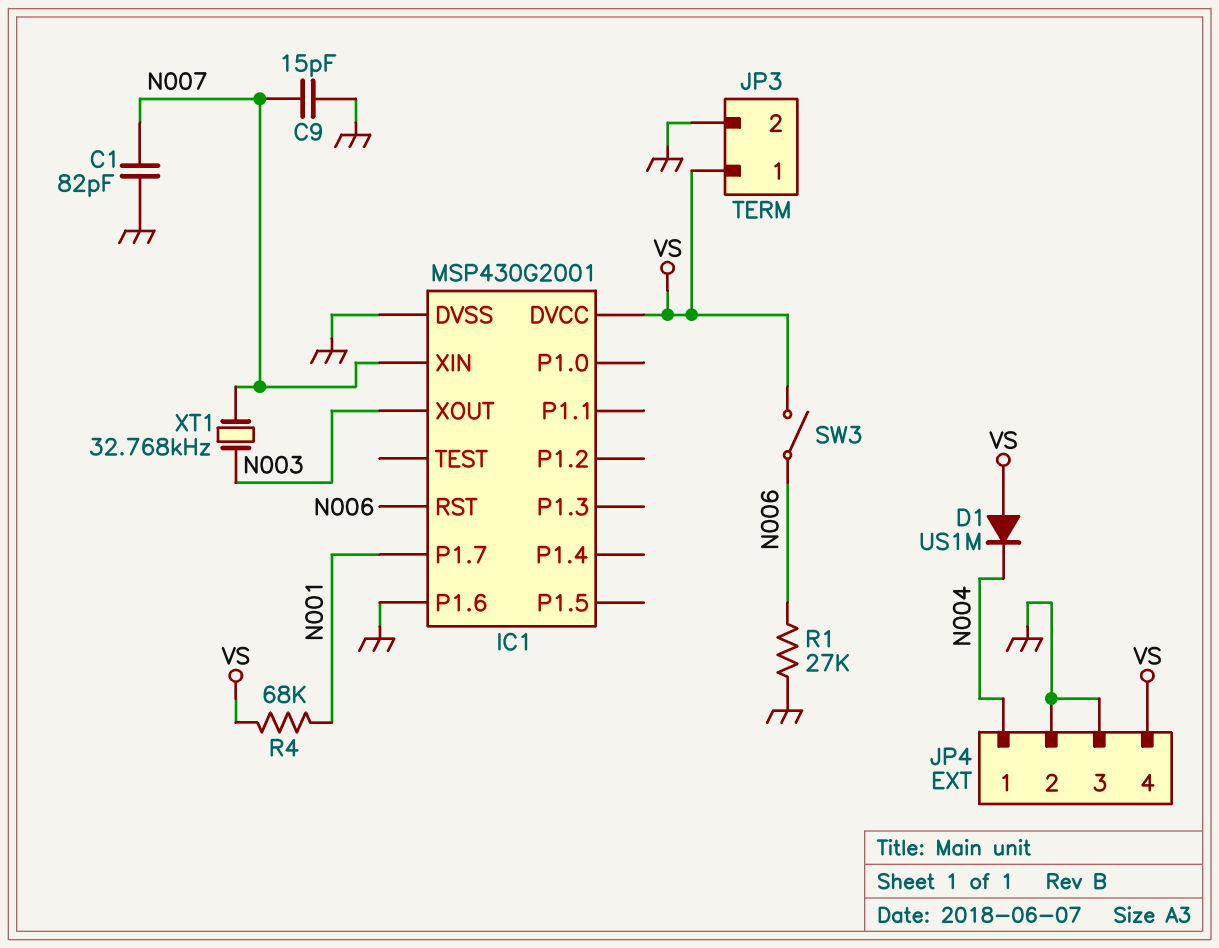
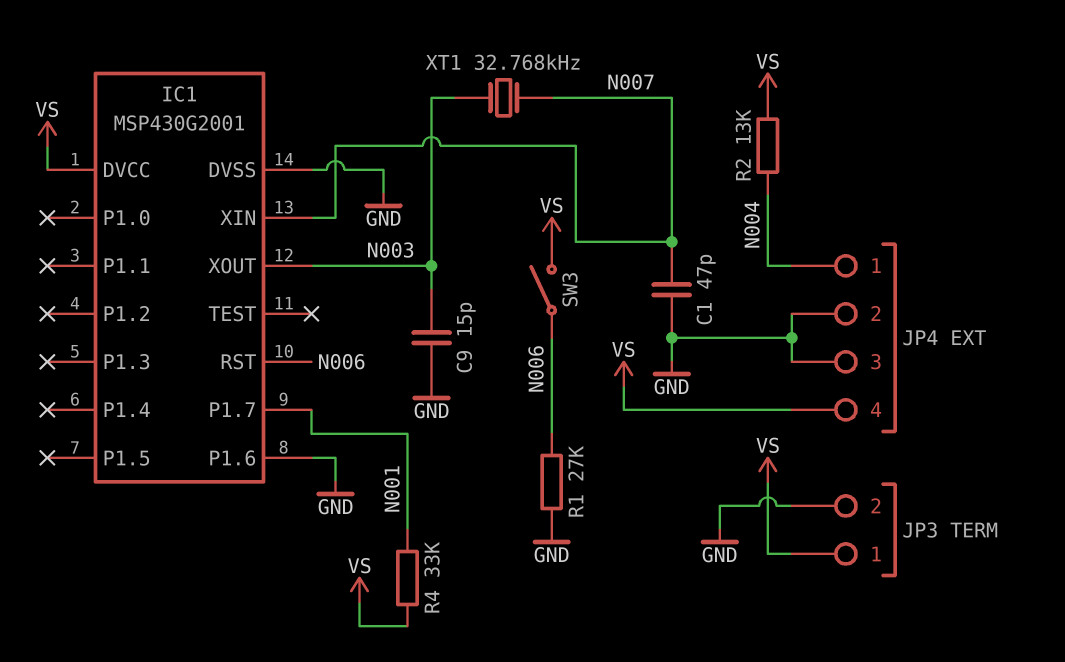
C1: 82pF (GND, N007) -> 47pF (GND, N007)
C9: 15pF (GND, N007) -> 15pF (GND, N003)
D1: diode US1M (A VS, K N004) -> none
R2: none -> 13k (N004, VS)
R4: 68k (N001, VS) -> 33k (N001, VS)

